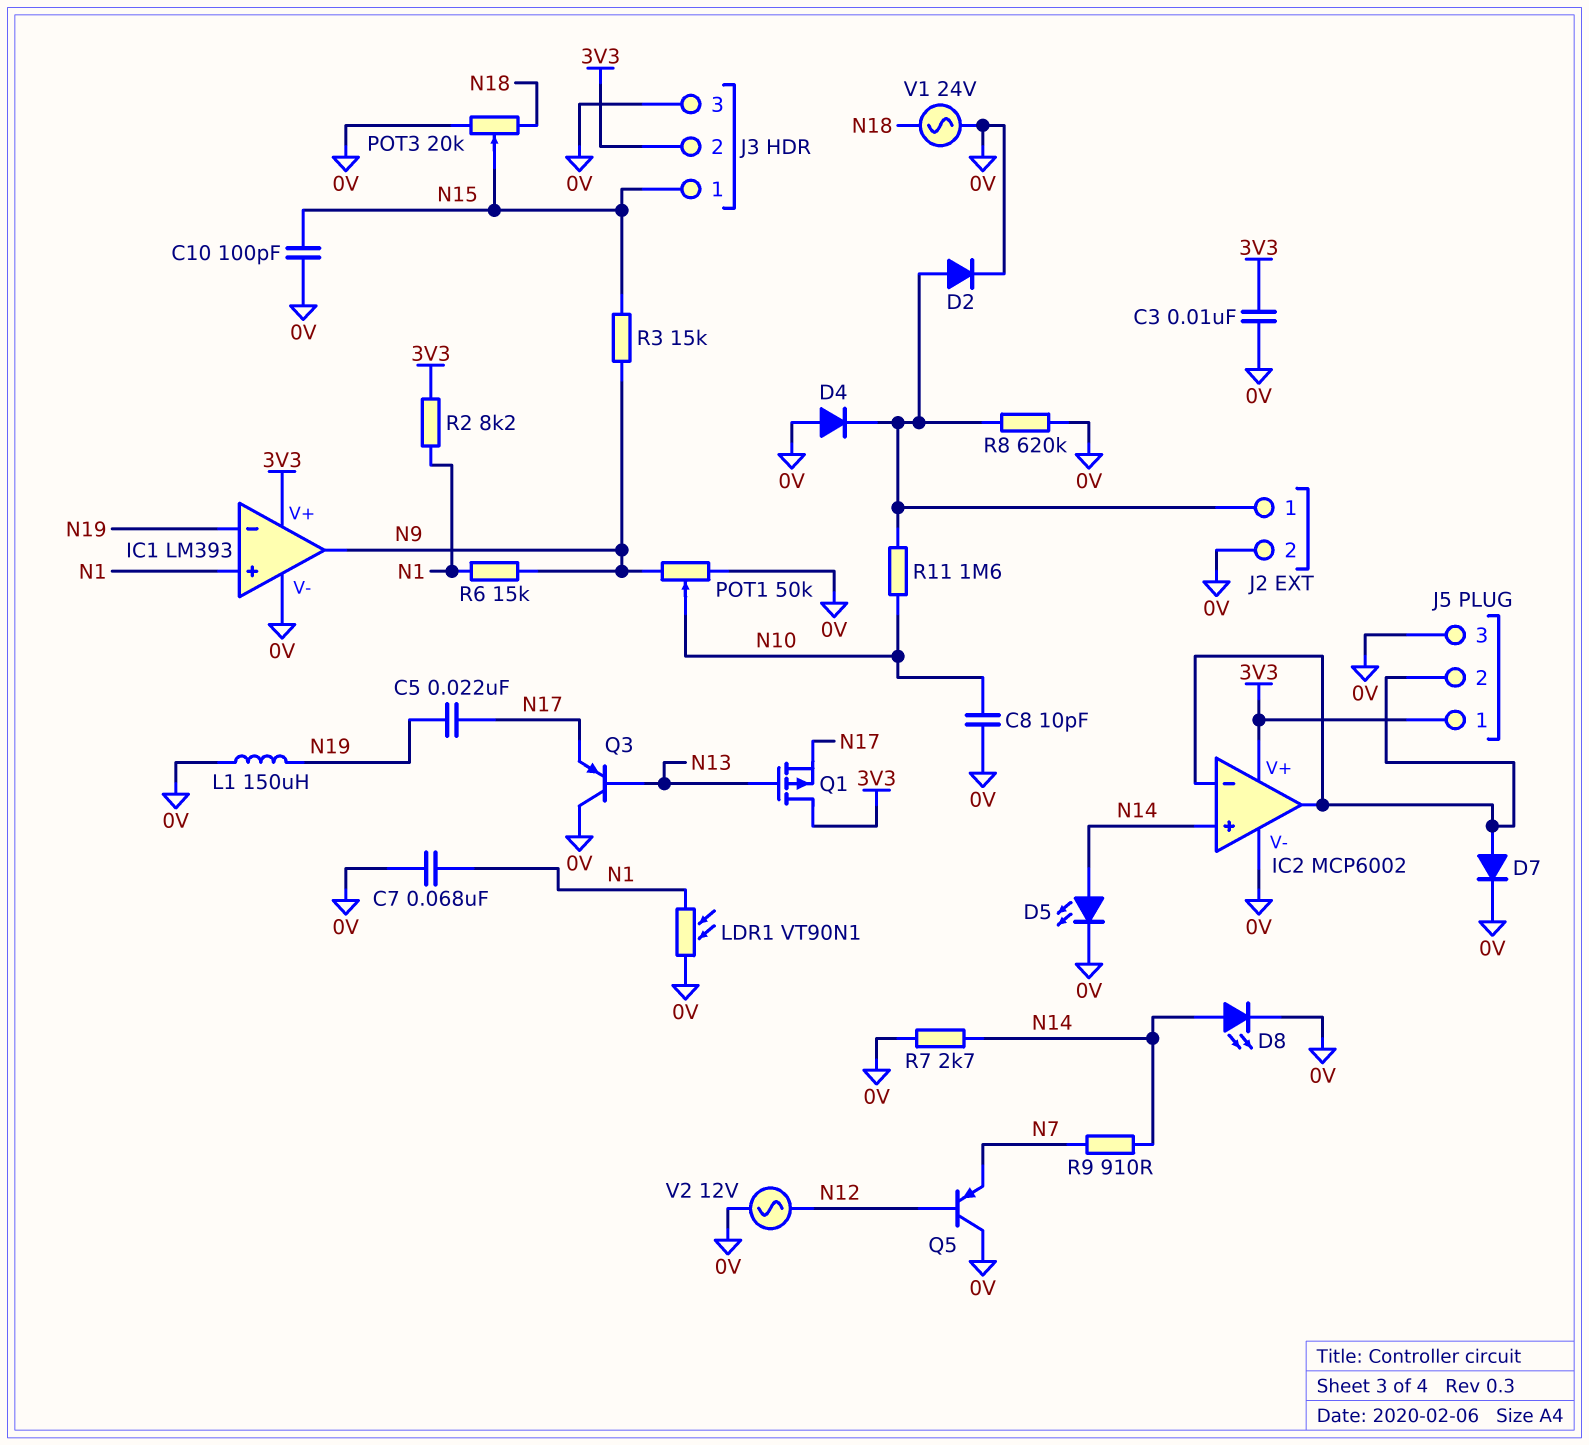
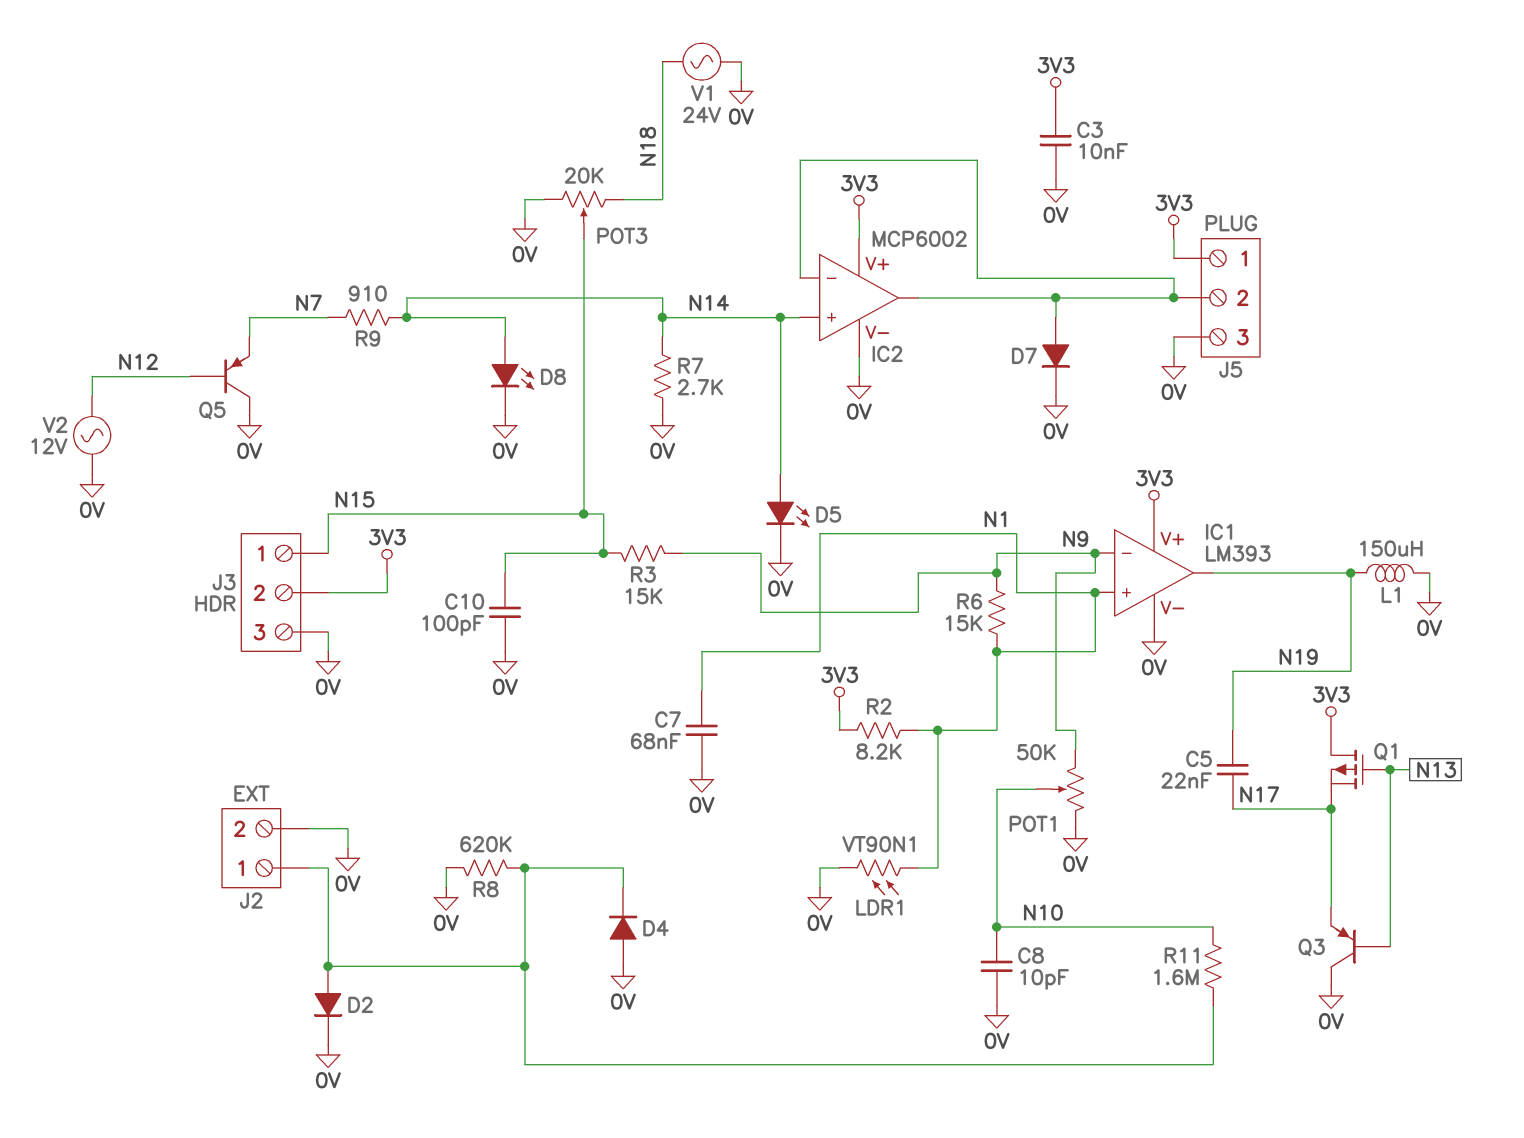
IC1 pin in-: N19 -> N9
IC1 pin out: N9 -> N19

